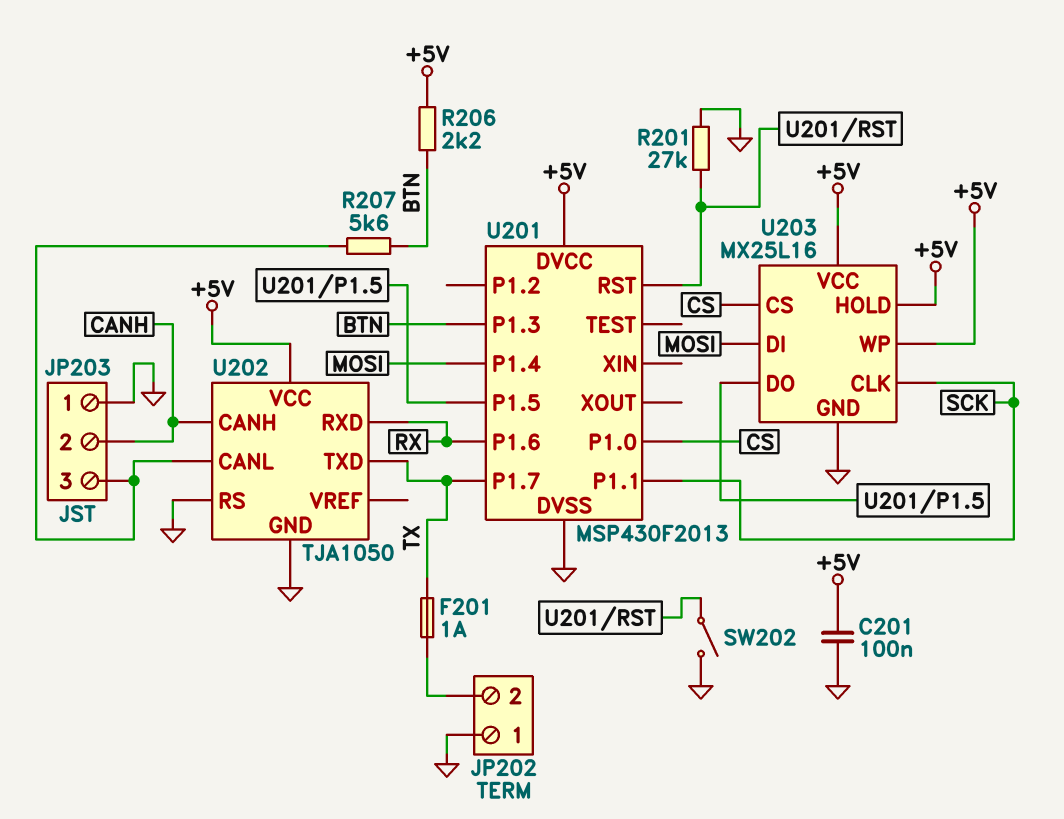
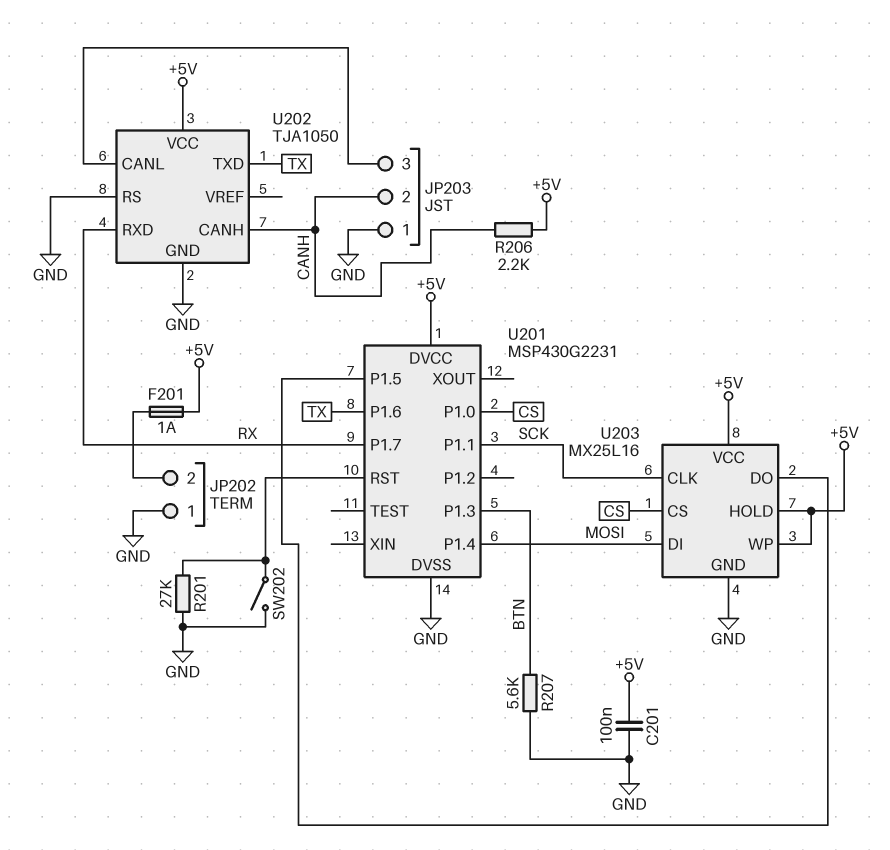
F201: 1A (JP202/2, TX) -> 1A (+5V, JP202/2)
R206: 2.2k (+5V, BTN) -> 2.2k (+5V, CANH)
R207: 5.6k (BTN, JP203/3) -> 5.6k (BTN, GND)
U201: MSP430F2013 -> MSP430G2231
U201 pin P1.6: RX -> TX
U201 pin P1.7: TX -> RX

